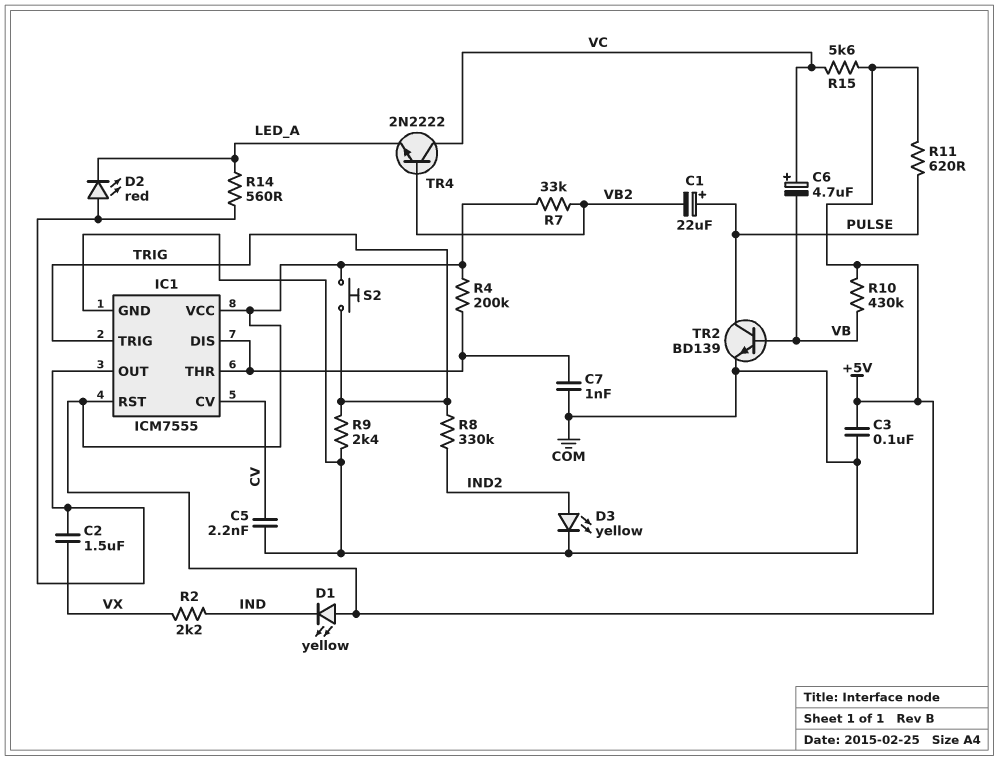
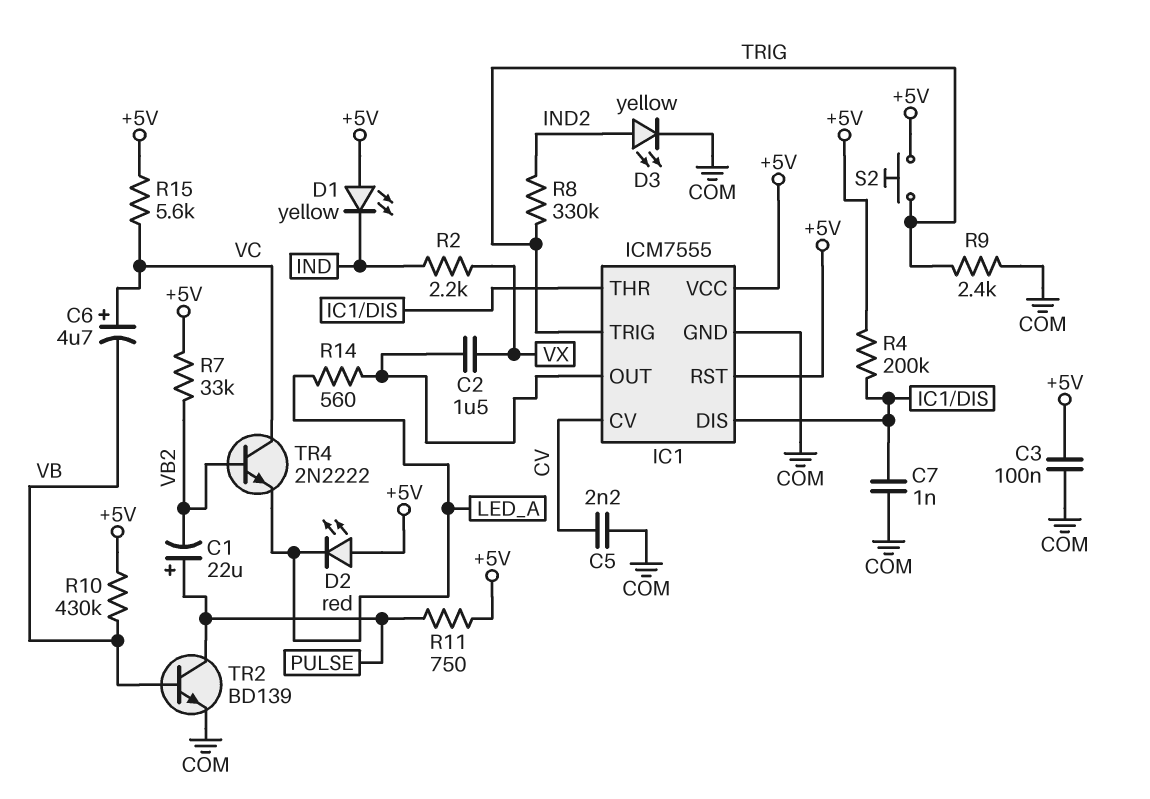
D2: LED red (A IC1/OUT, K LED_A) -> LED red (A +5V, K LED_A)
R11: 620 (+5V, PULSE) -> 750 (+5V, PULSE)

